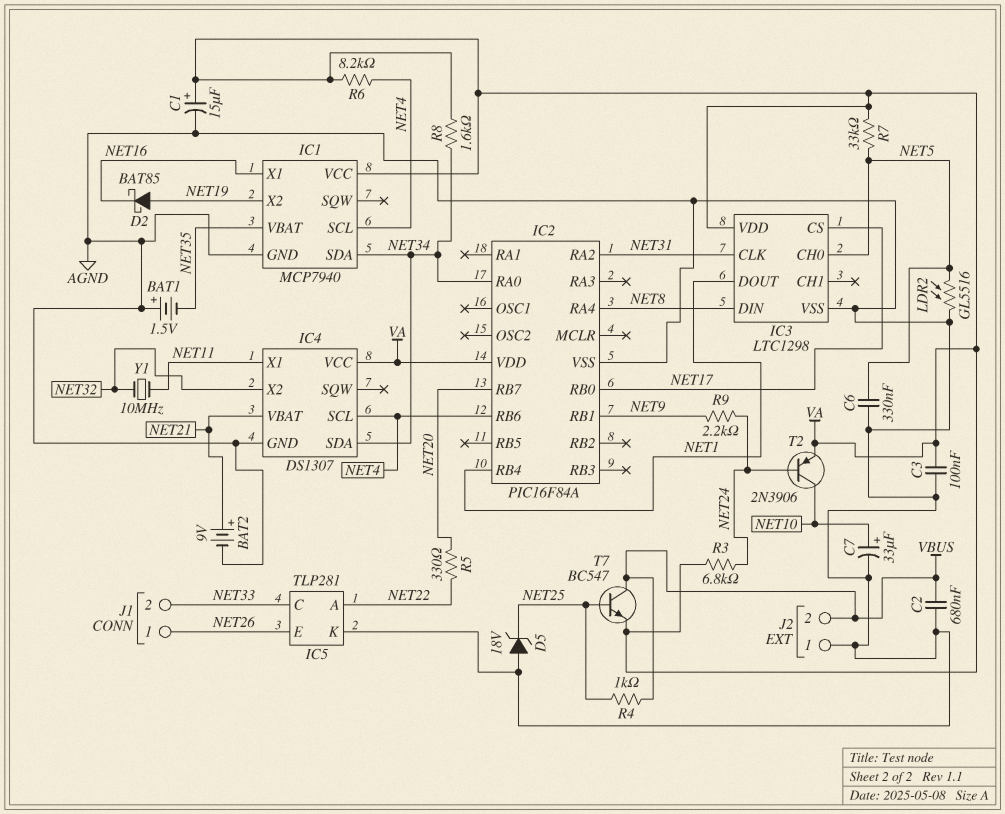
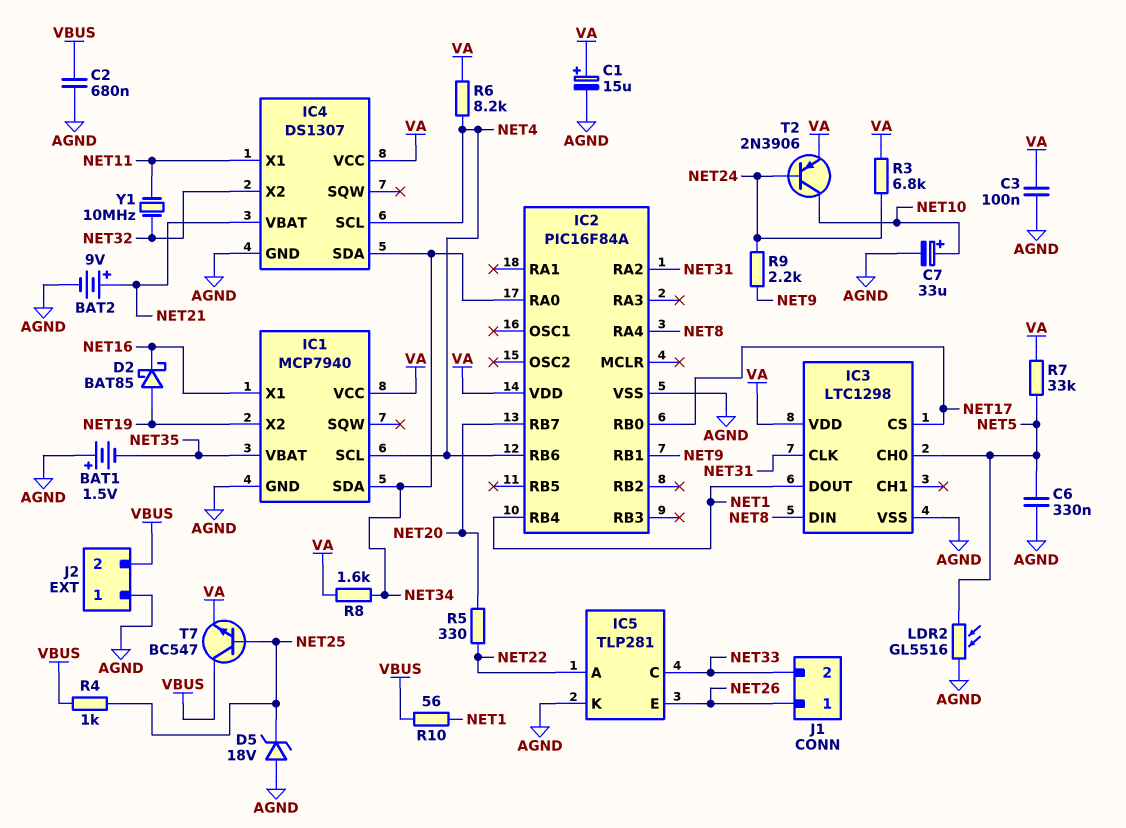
R10: none -> 56 (NET1, VBUS)

